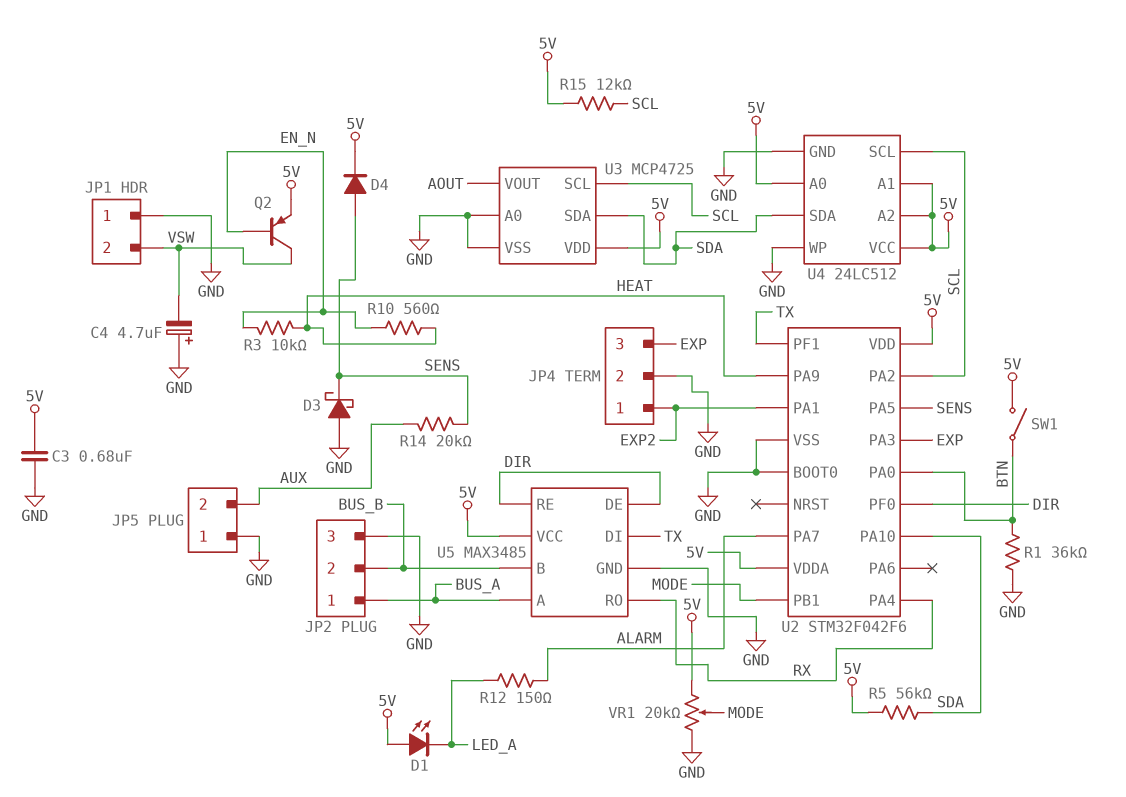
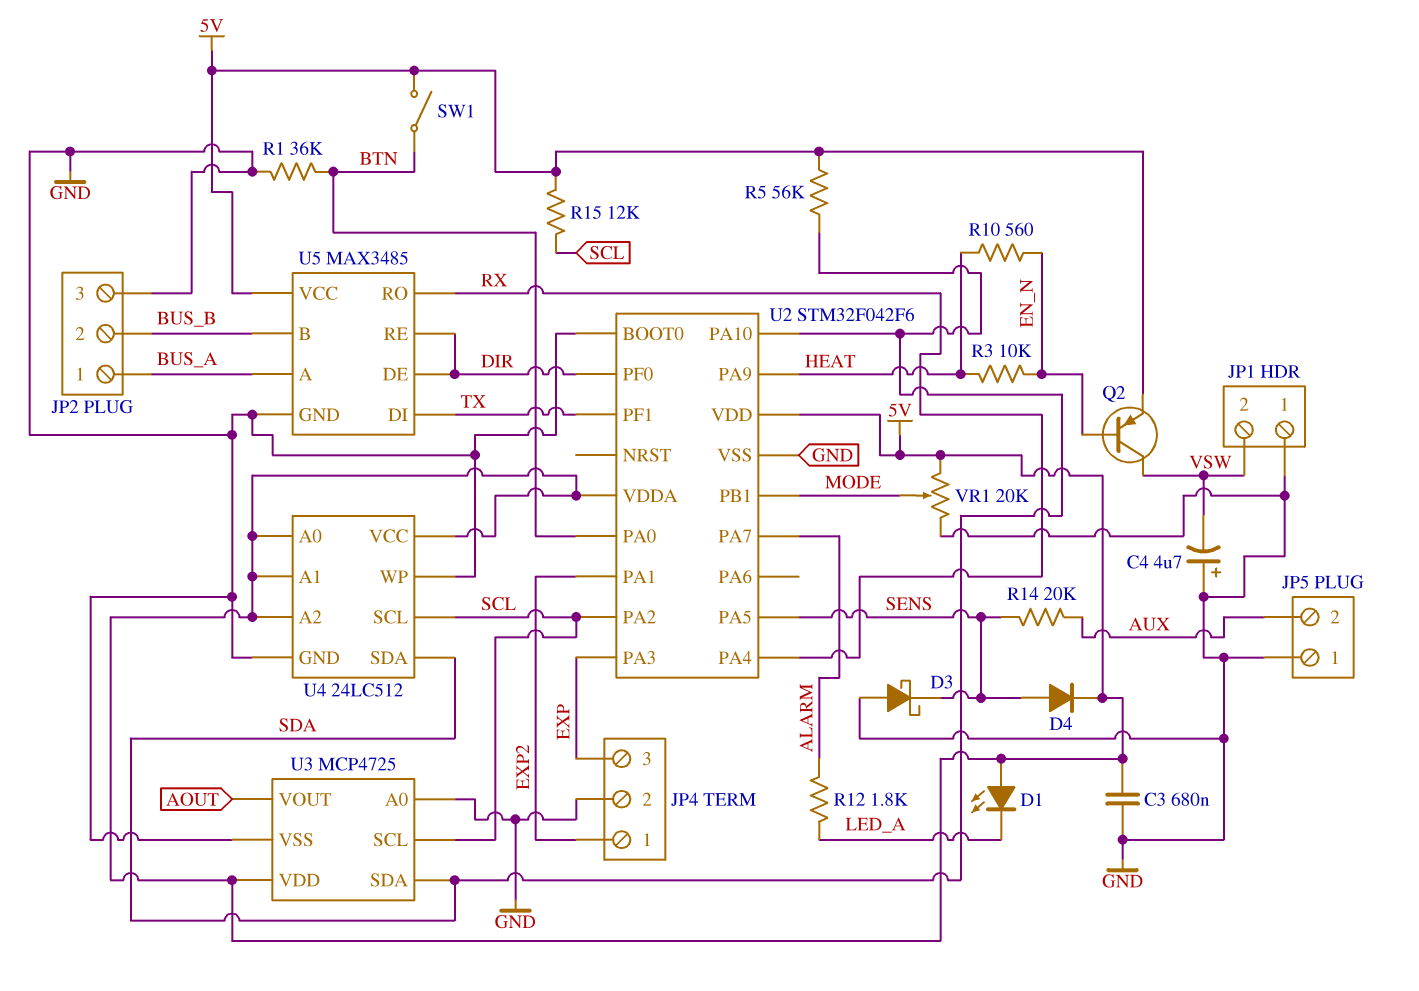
R12: 150 (ALARM, LED_A) -> 1.8k (ALARM, LED_A)

